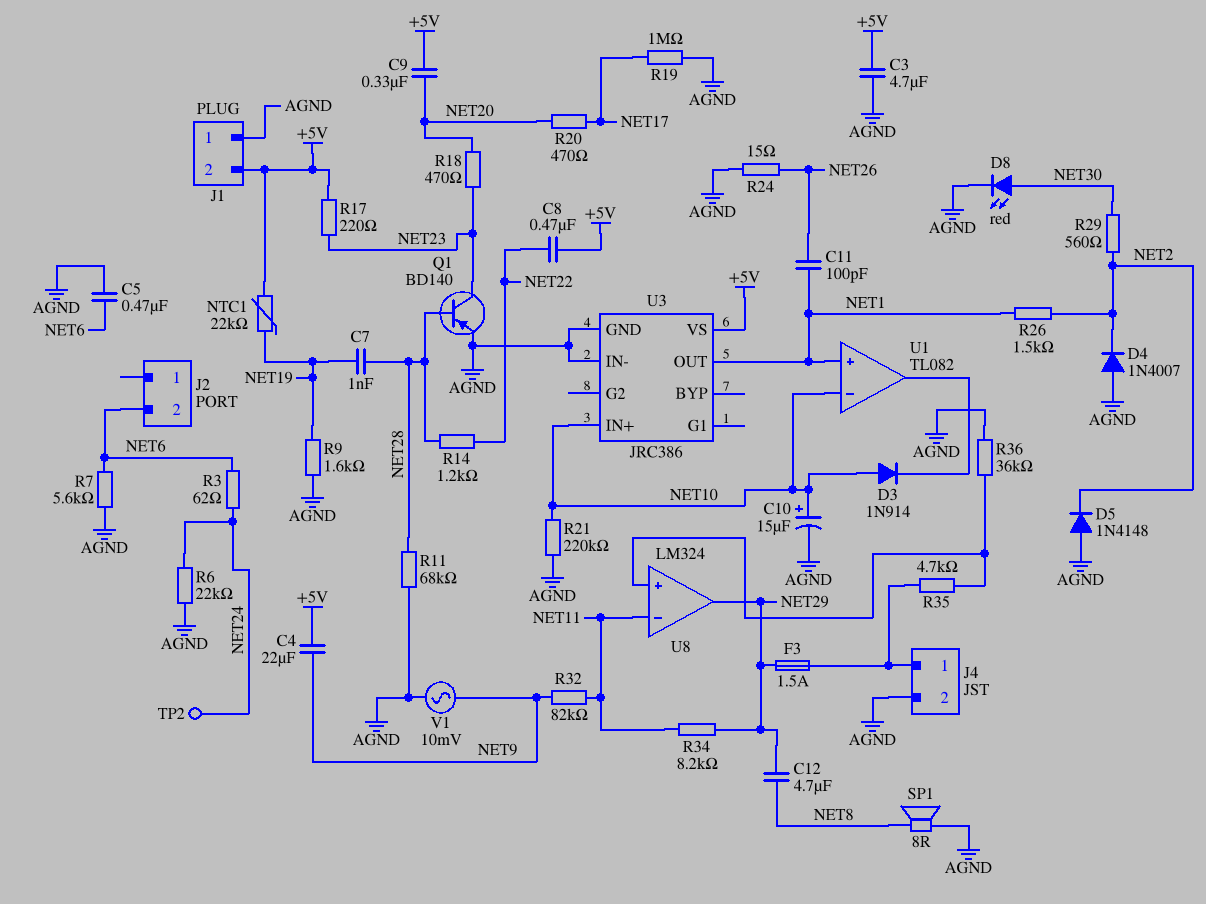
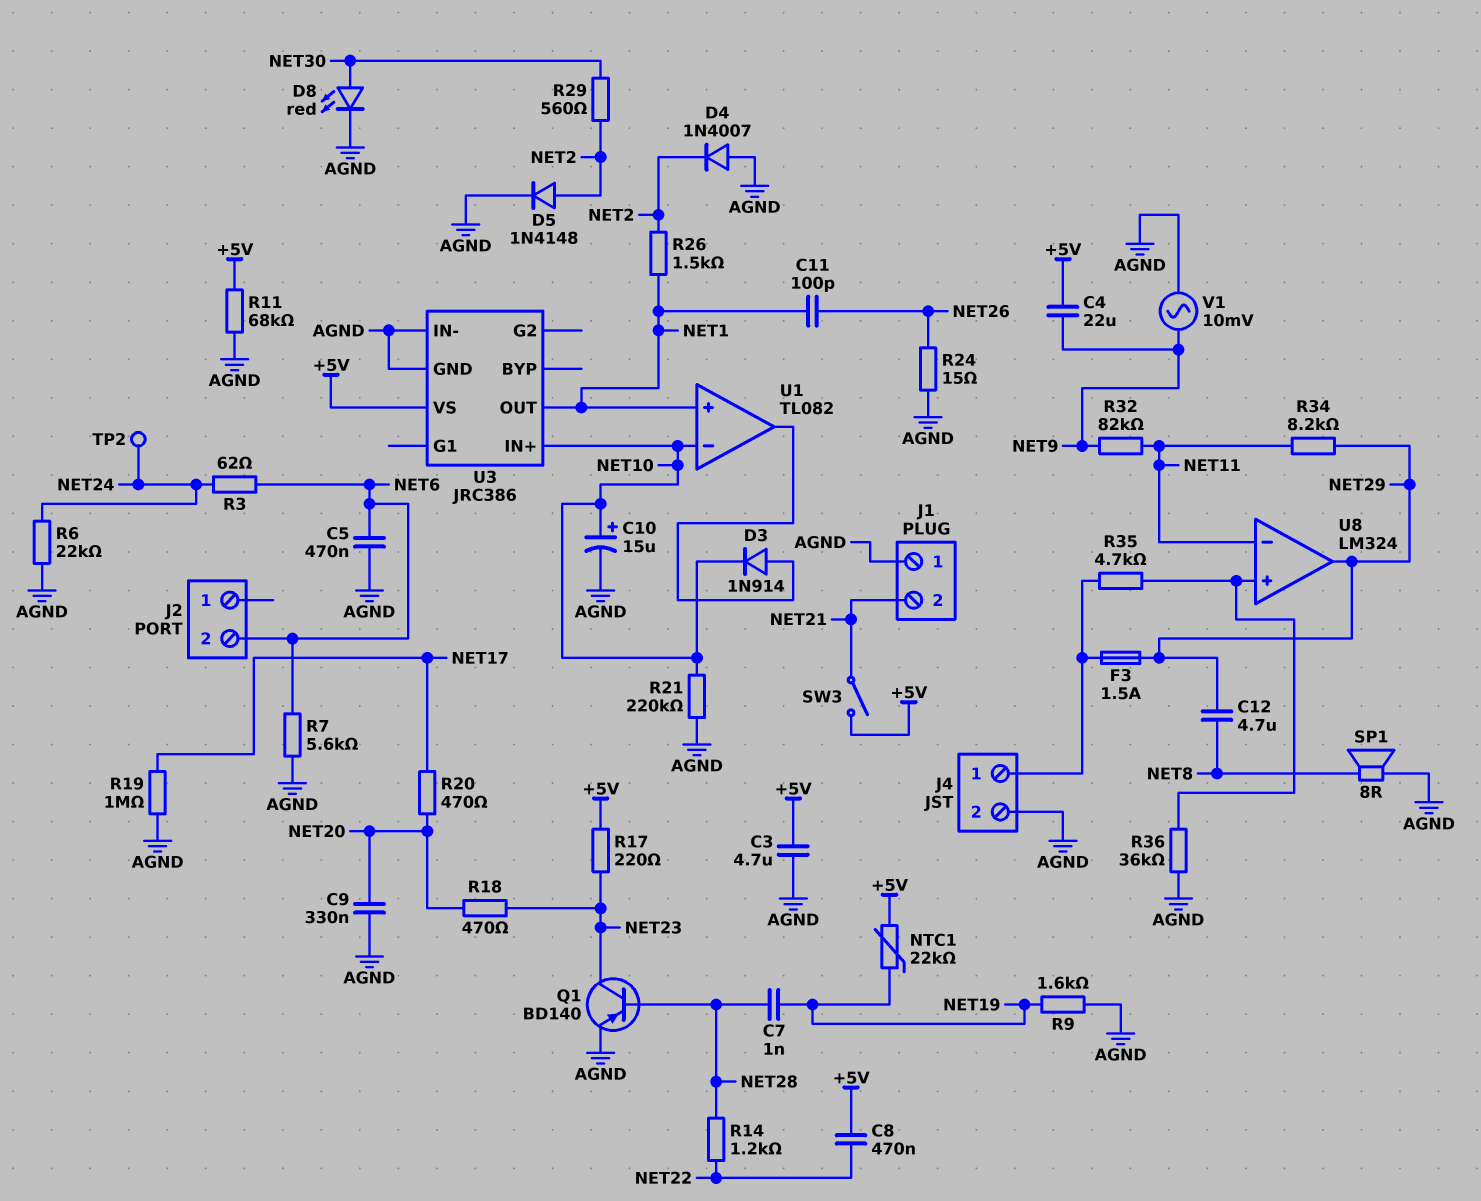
C9: 330nF (+5V, NET20) -> 330nF (AGND, NET20)
D3: diode 1N914 (A NET10, K U1/out) -> diode 1N914 (A U1/out, K NET10)
D5: diode 1N4148 (A AGND, K NET2) -> diode 1N4148 (A NET2, K AGND)
J1 pin 2: +5V -> NET21
R11: 68k (AGND, NET28) -> 68k (+5V, AGND)
SW3: none -> switch (+5V, NET21)

